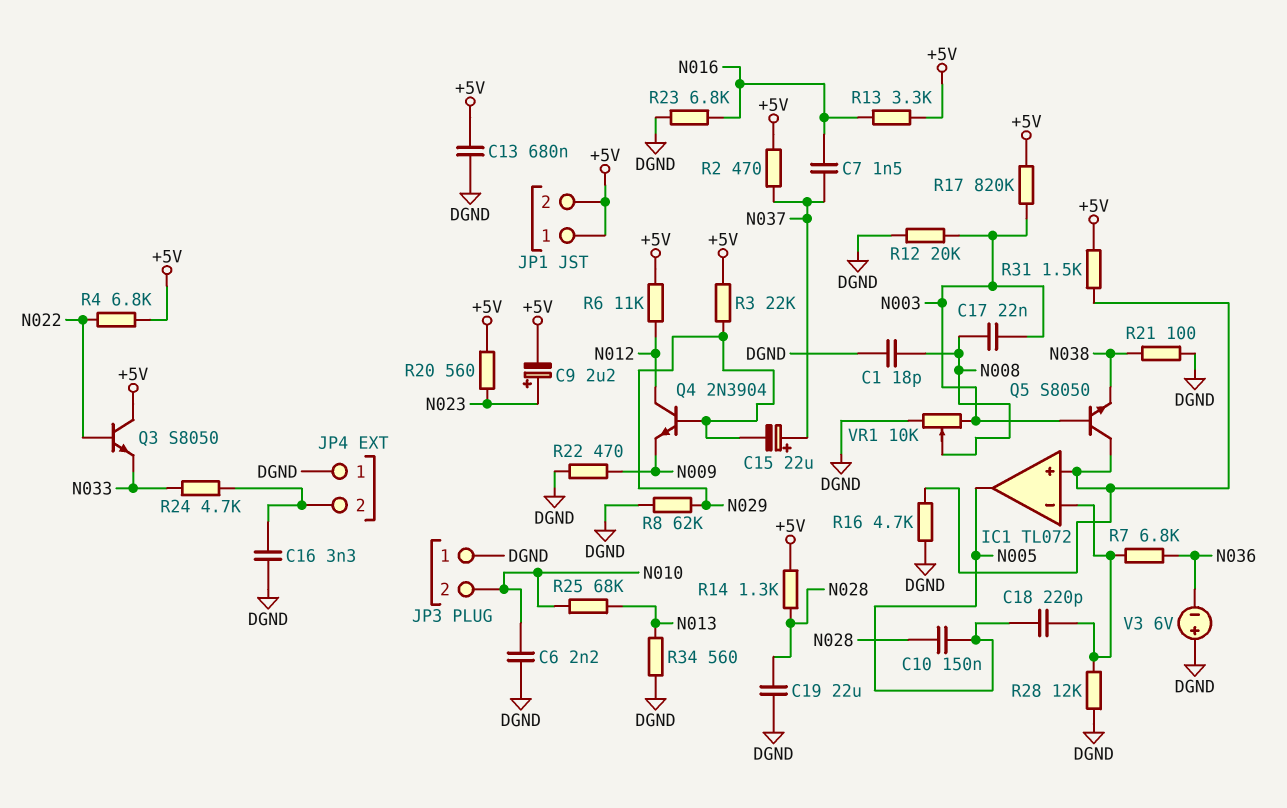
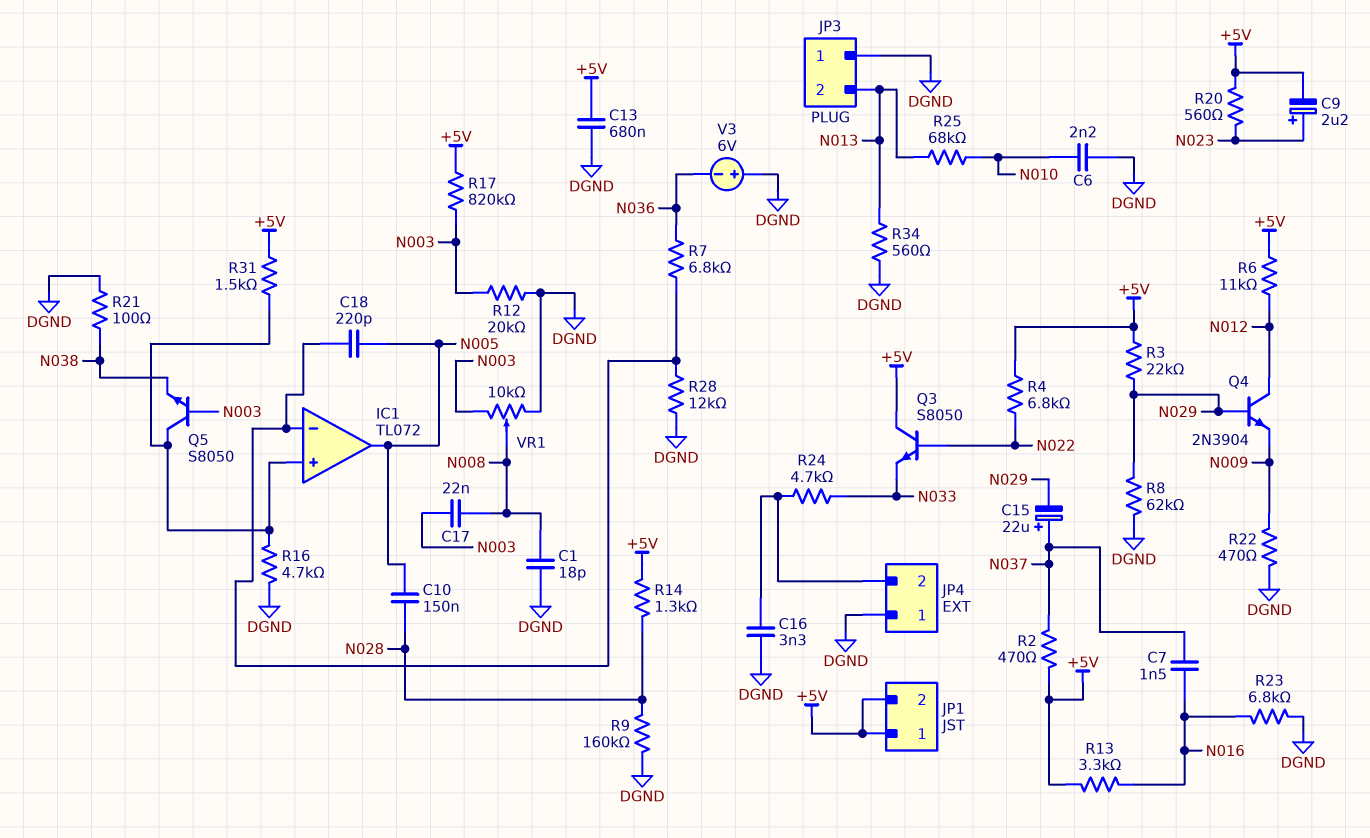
C19: 22uF (DGND, N028) -> none
JP3 pin 2: N010 -> N013
R9: none -> 160k (DGND, N028)

